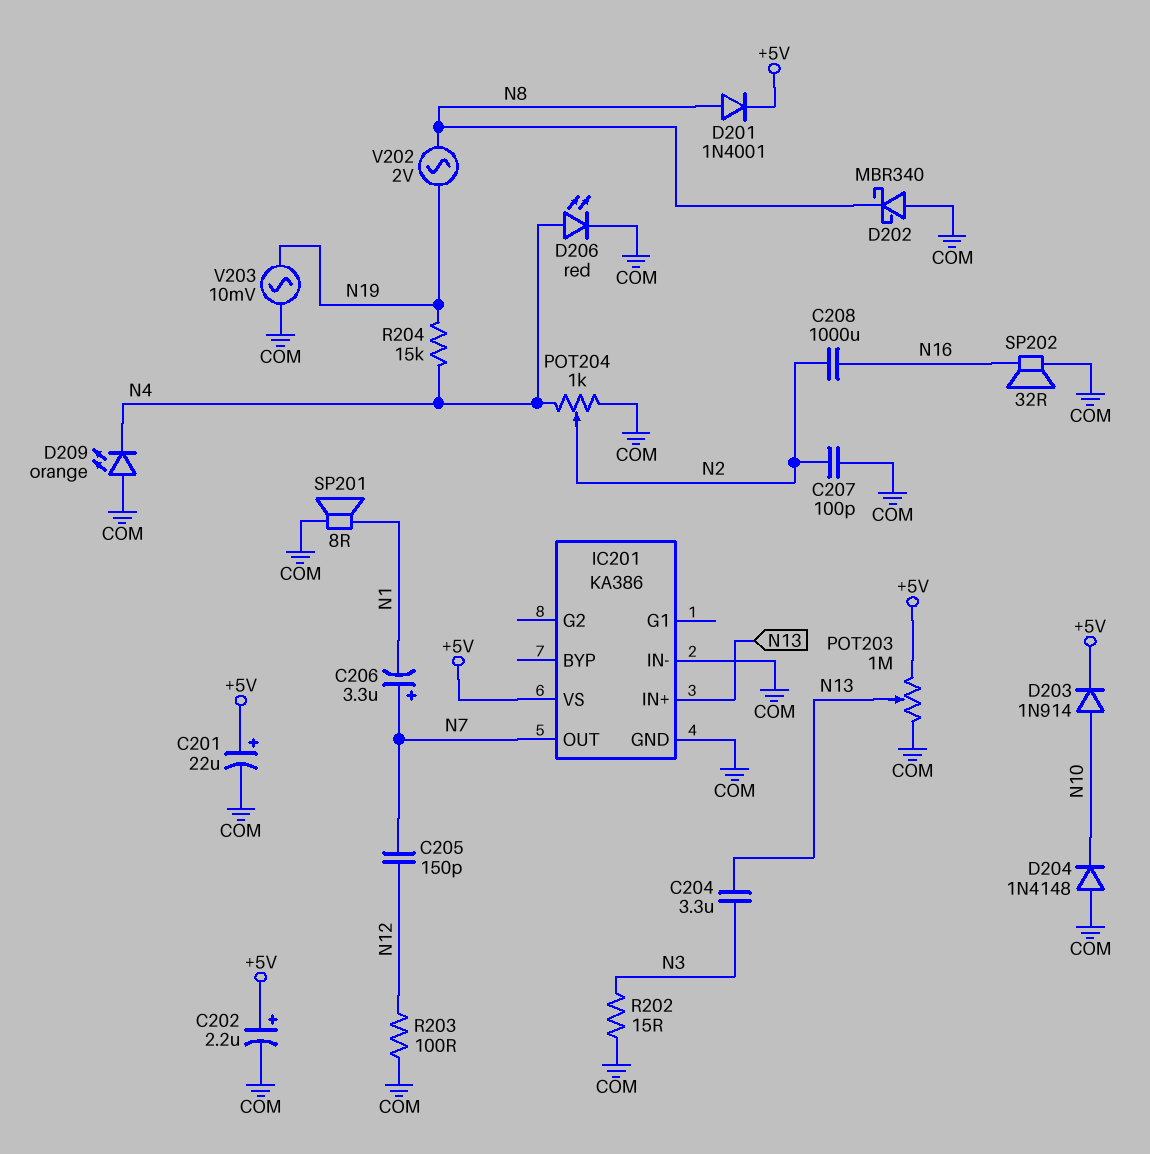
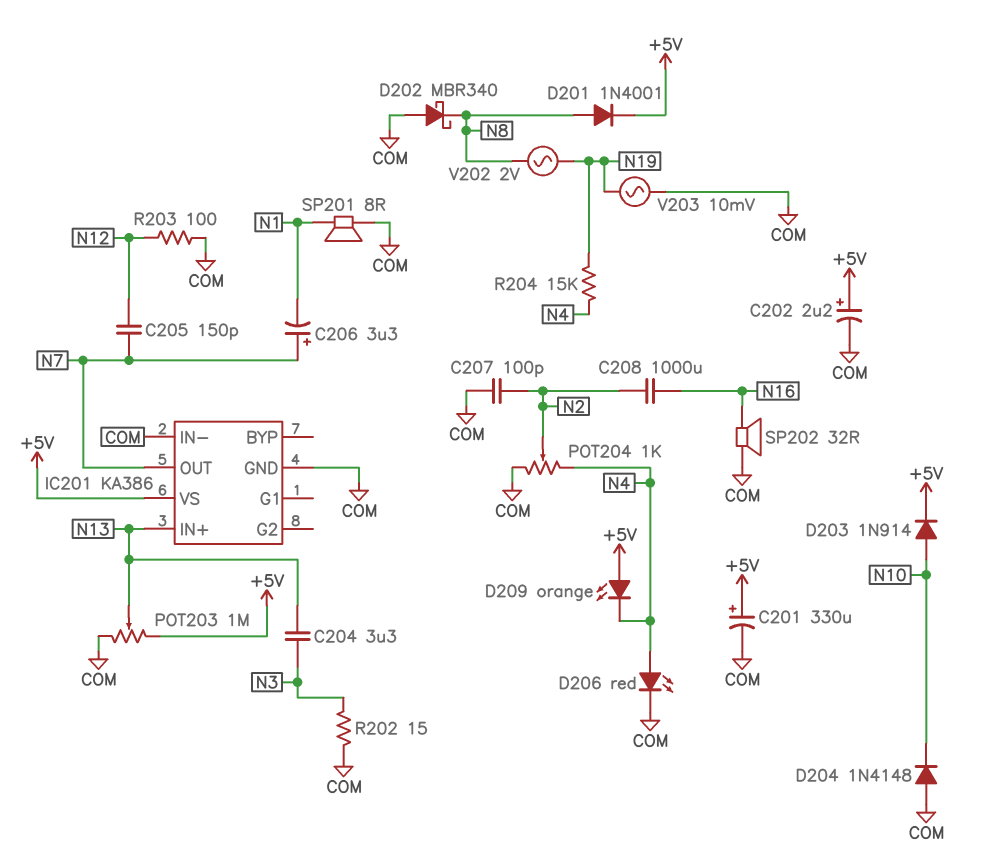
C201: 22uF (plus +5V, minus COM) -> 330uF (plus +5V, minus COM)
D209: LED orange (A COM, K N4) -> LED orange (A +5V, K N4)

